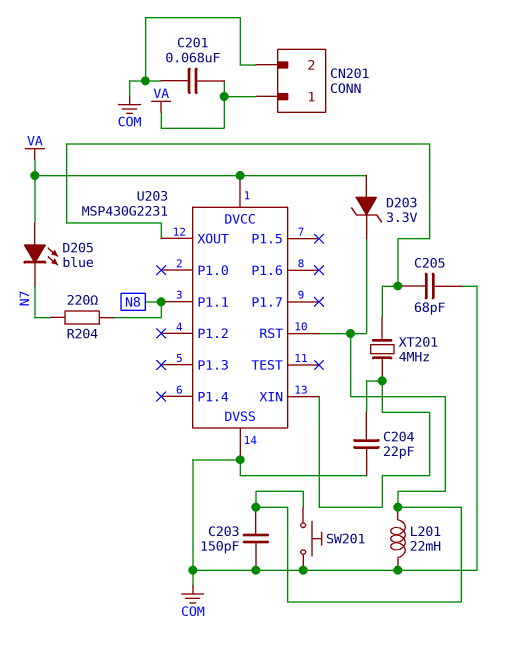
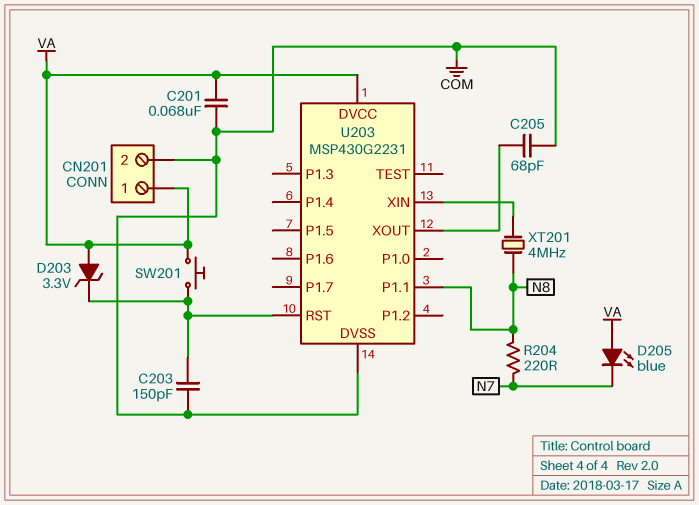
C204: 22pF (COM, U203/XIN) -> none
L201: 22mH (COM, U203/RST) -> none
SW201: button (COM, U203/RST) -> button (U203/RST, VA)
XT201: 4MHz (U203/XIN, U203/XOUT) -> 4MHz (N8, U203/XIN)

